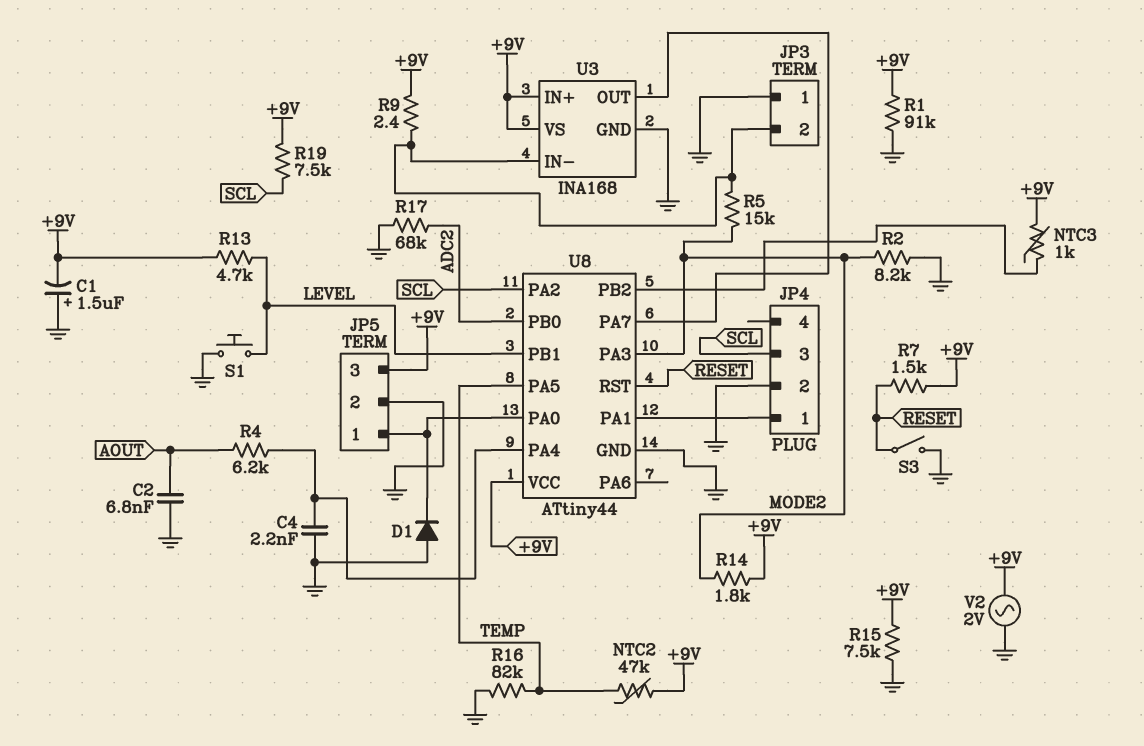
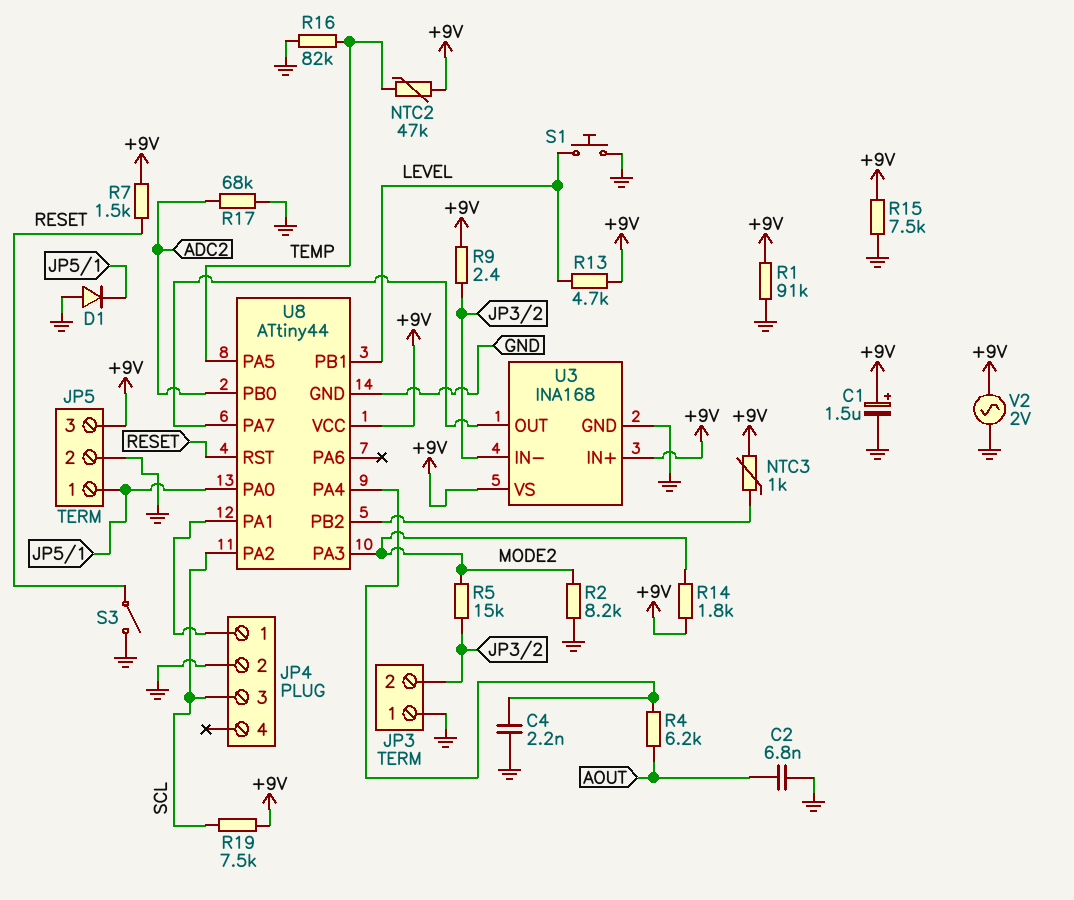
C1: 1.5uF (plus GND, minus +9V) -> 1.5uF (plus +9V, minus GND)

